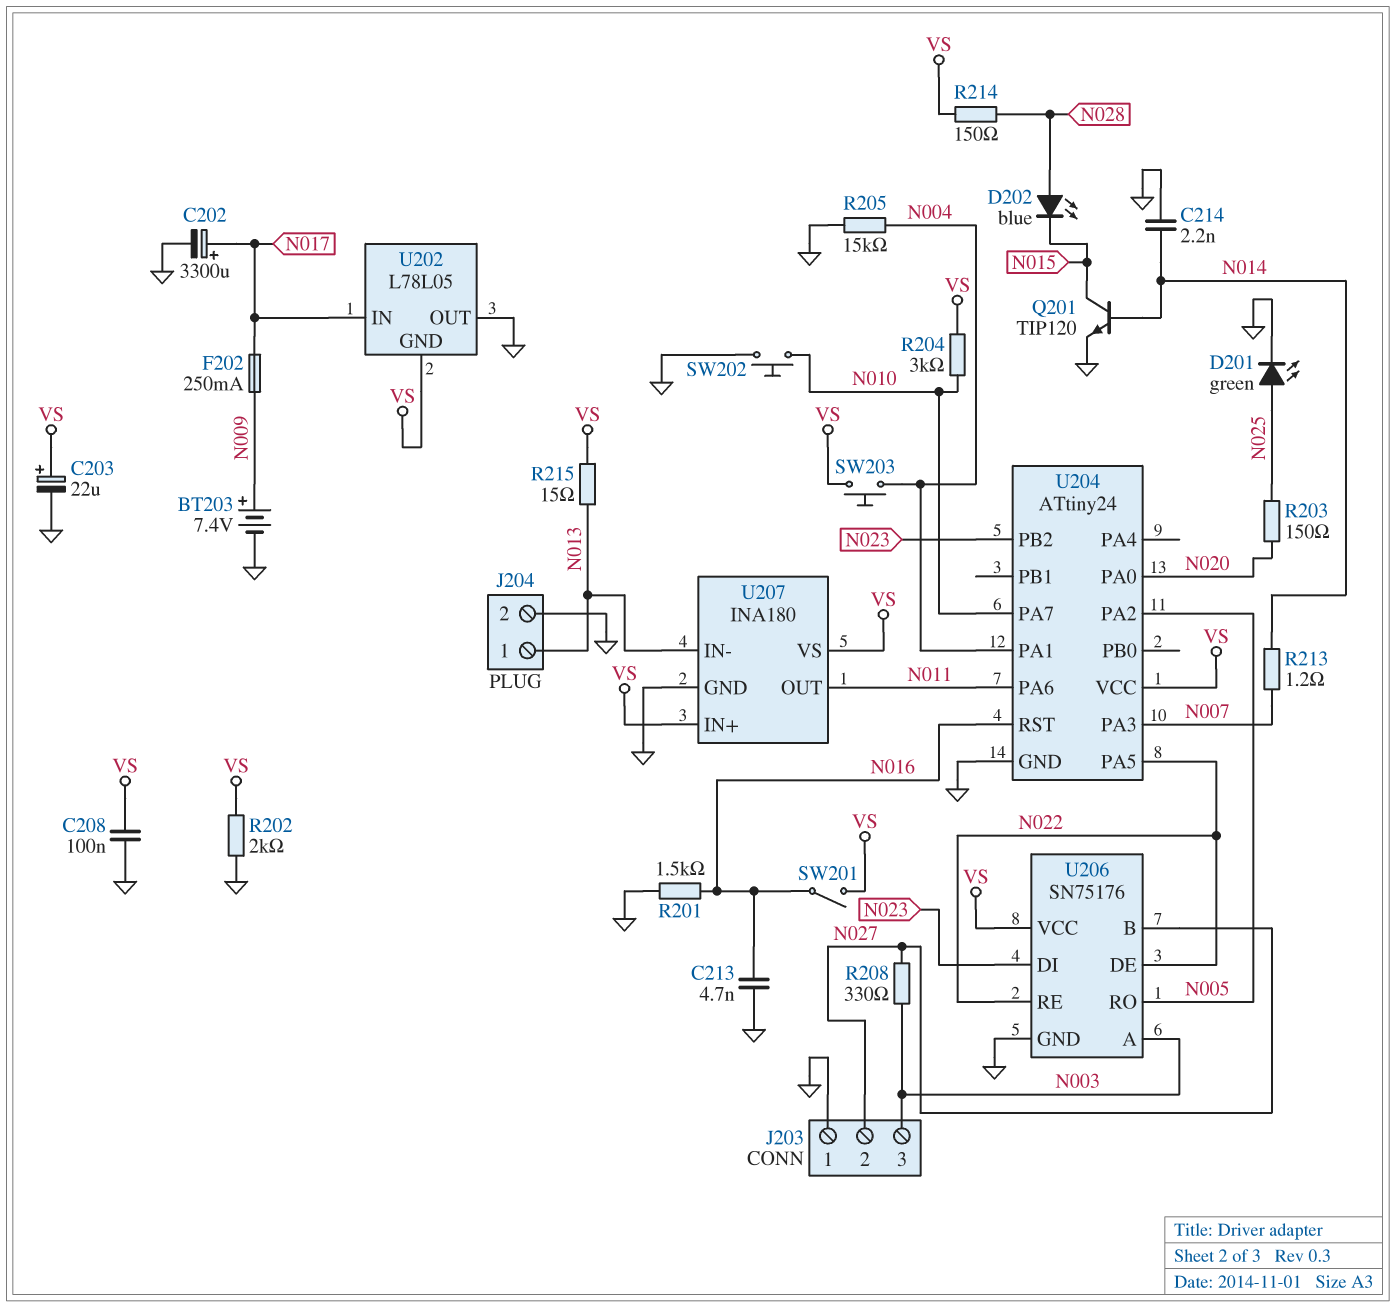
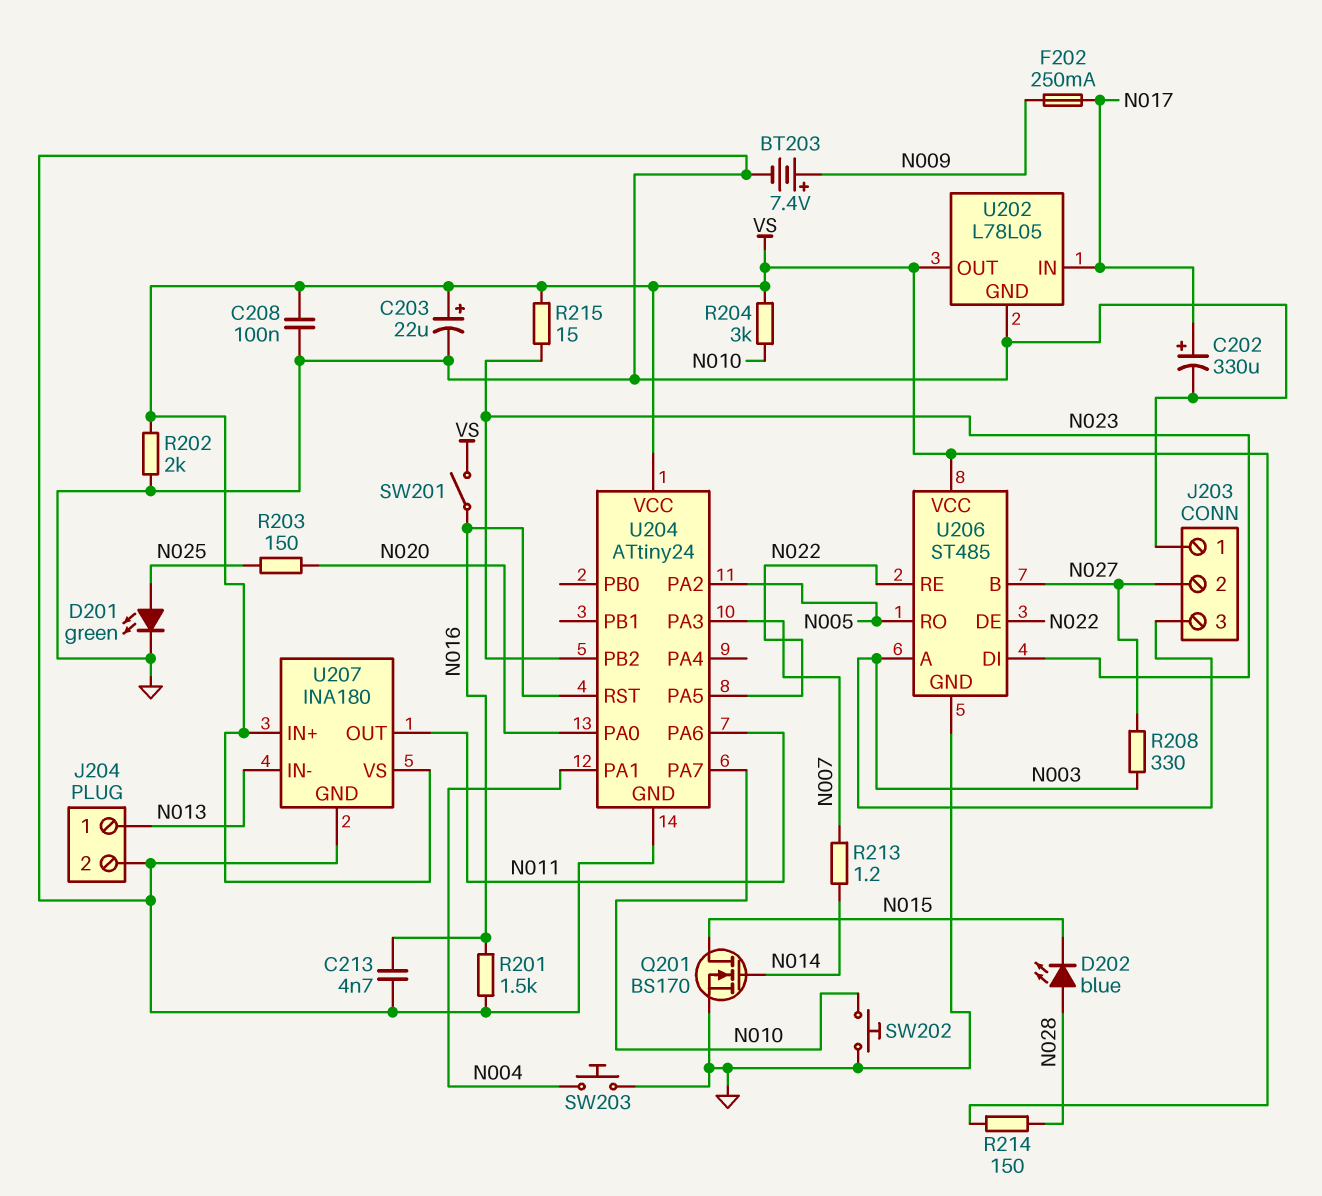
C202: 3300uF (plus N017, minus GND) -> 330uF (plus N017, minus GND)
C214: 2.2nF (GND, N014) -> none
Q201: NPN TIP120 (B N014, C N015, E GND) -> NMOS BS170 (G N014, D N015, S GND)
R205: 15k (GND, N004) -> none
R215: 15 (N013, VS) -> 15 (N023, VS)
SW203: button (N004, VS) -> button (GND, N004)
U202 pin GND: VS -> GND
U202 pin OUT: GND -> VS
U206: SN75176 -> ST485

